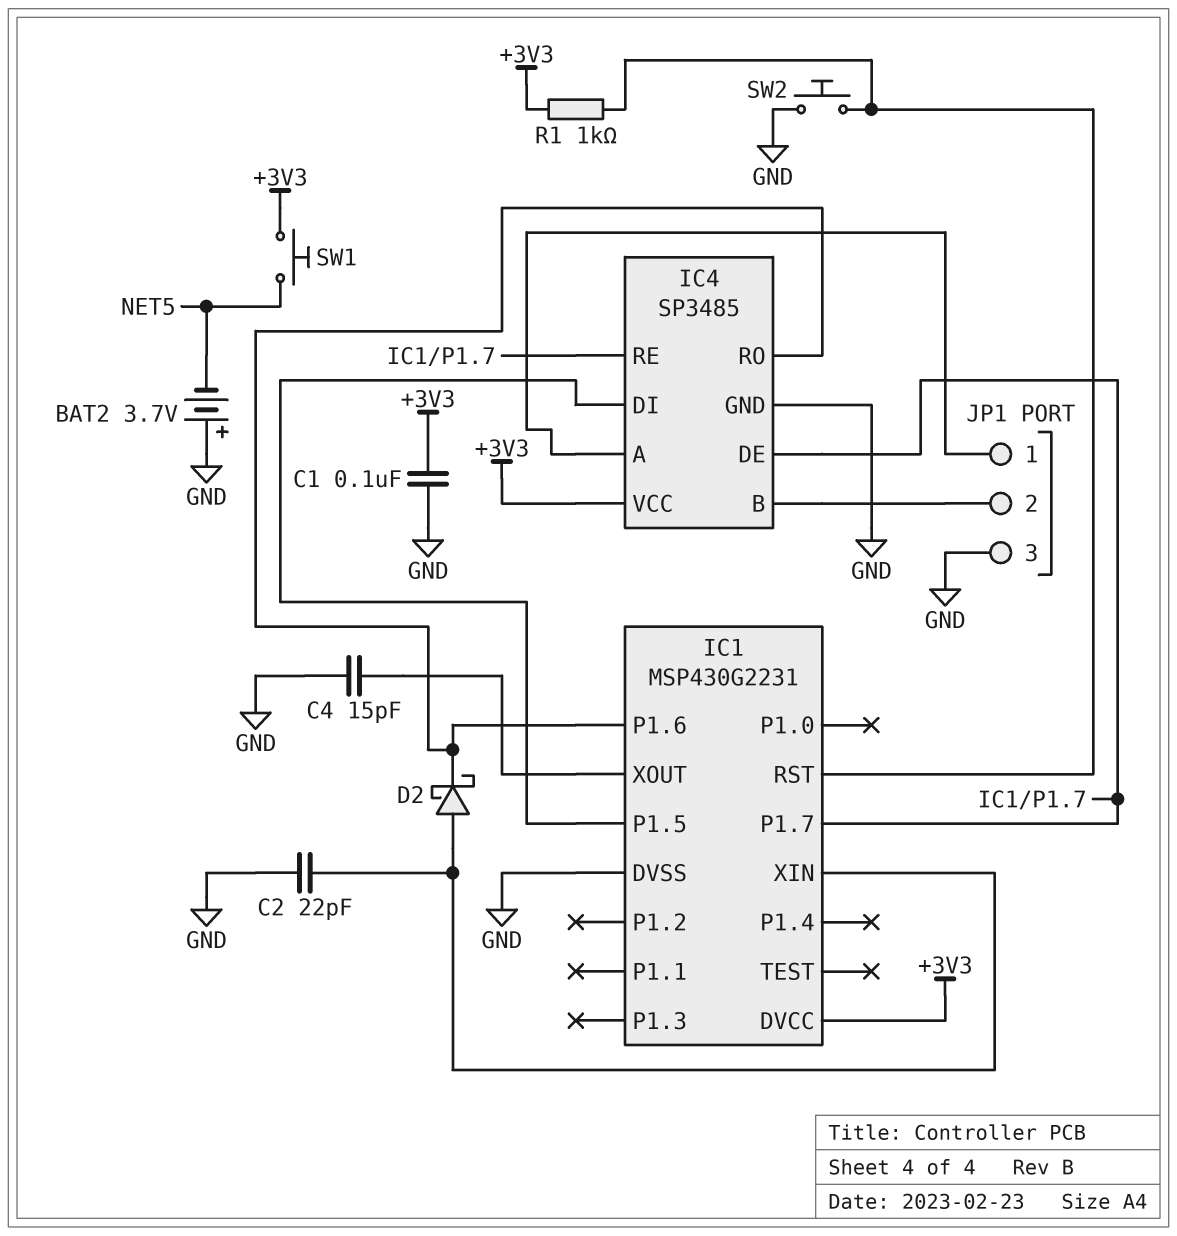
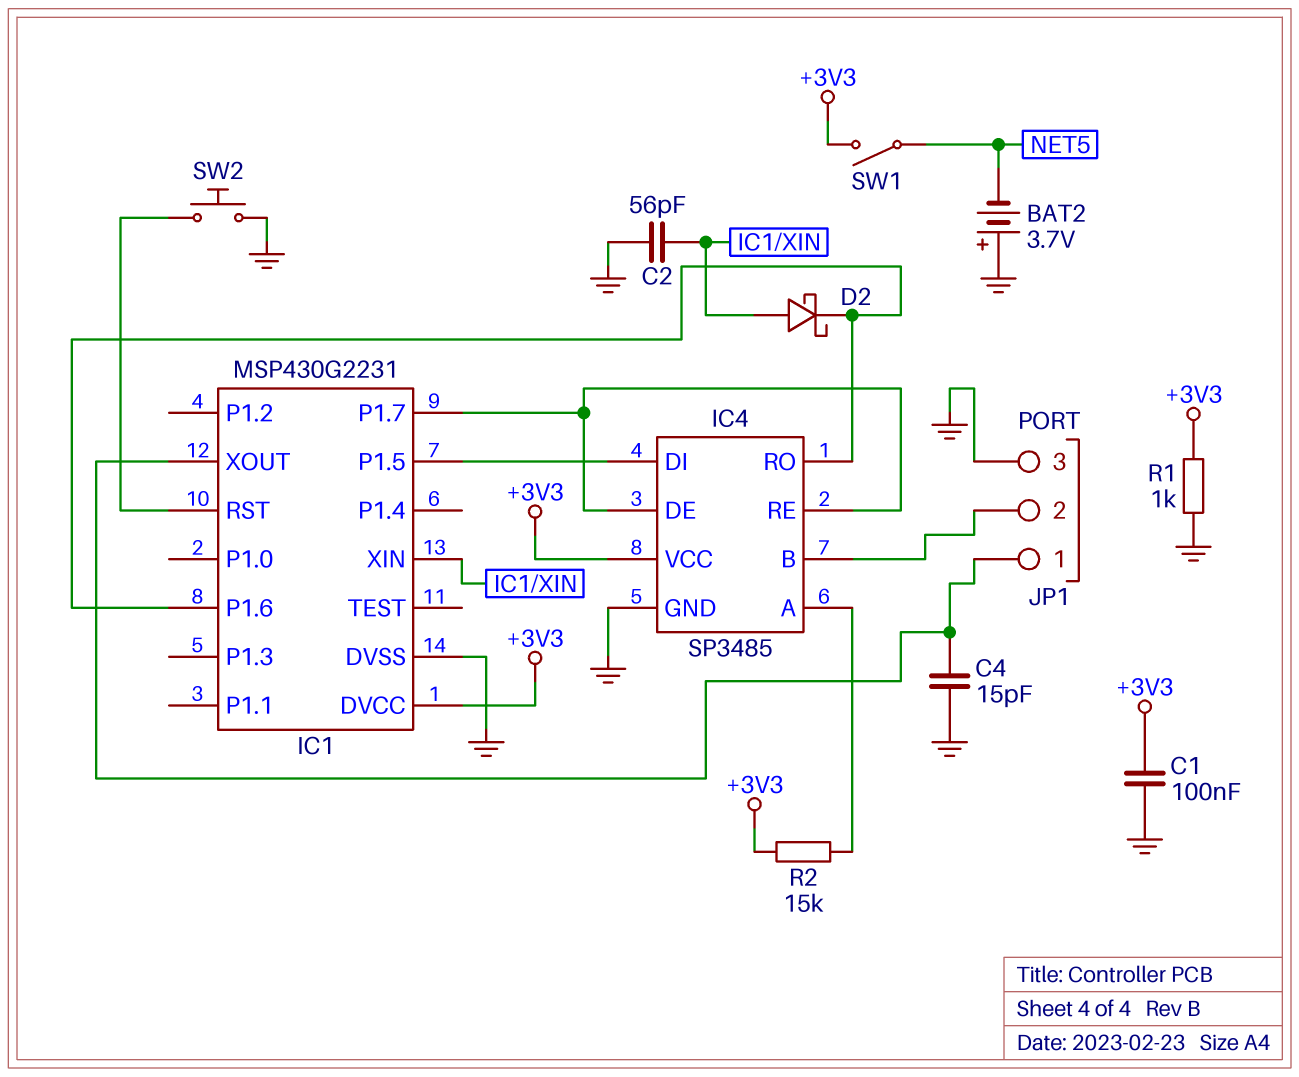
C2: 22pF (GND, IC1/XIN) -> 56pF (GND, IC1/XIN)
JP1 pin 1: IC4/A -> IC1/XOUT
R1: 1k (+3V3, IC1/RST) -> 1k (+3V3, GND)
R2: none -> 15k (+3V3, IC4/A)
SW1: button (+3V3, NET5) -> switch (+3V3, NET5)

